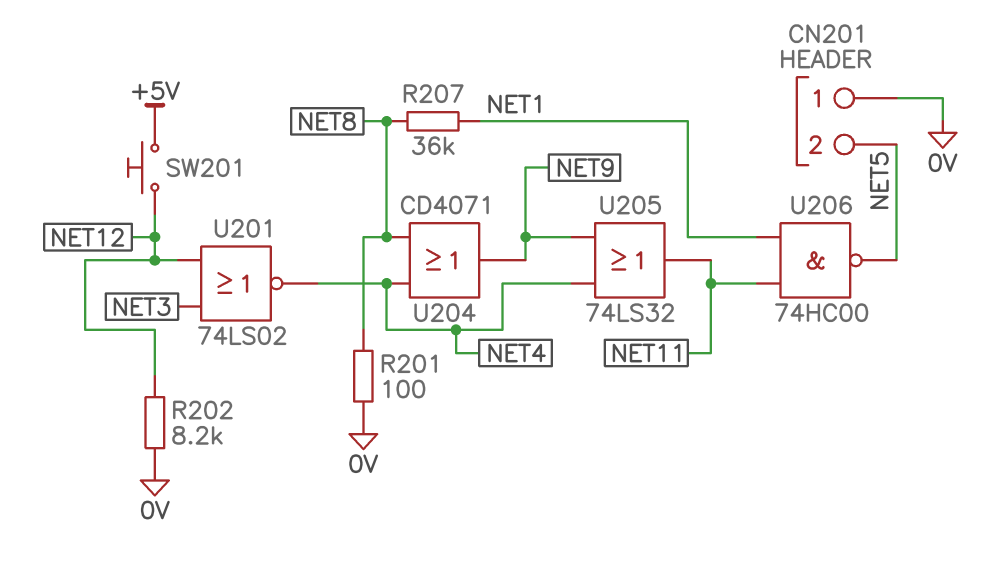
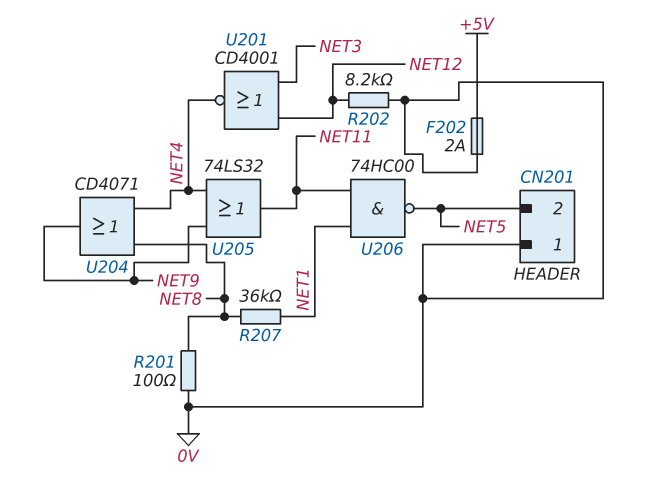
F202: none -> 2A (+5V, 0V)
SW201: button (+5V, NET12) -> none
U201: NOR 74LS02 (in NET3, in NET12, out NET4) -> NOR CD4001 (in NET3, in NET12, out NET4)

